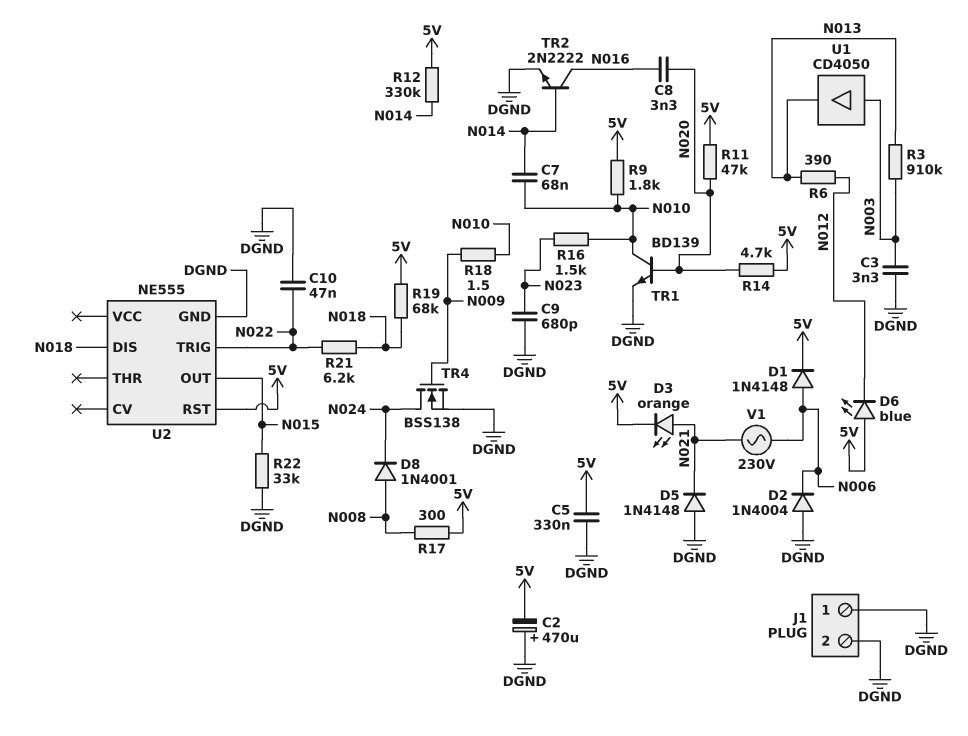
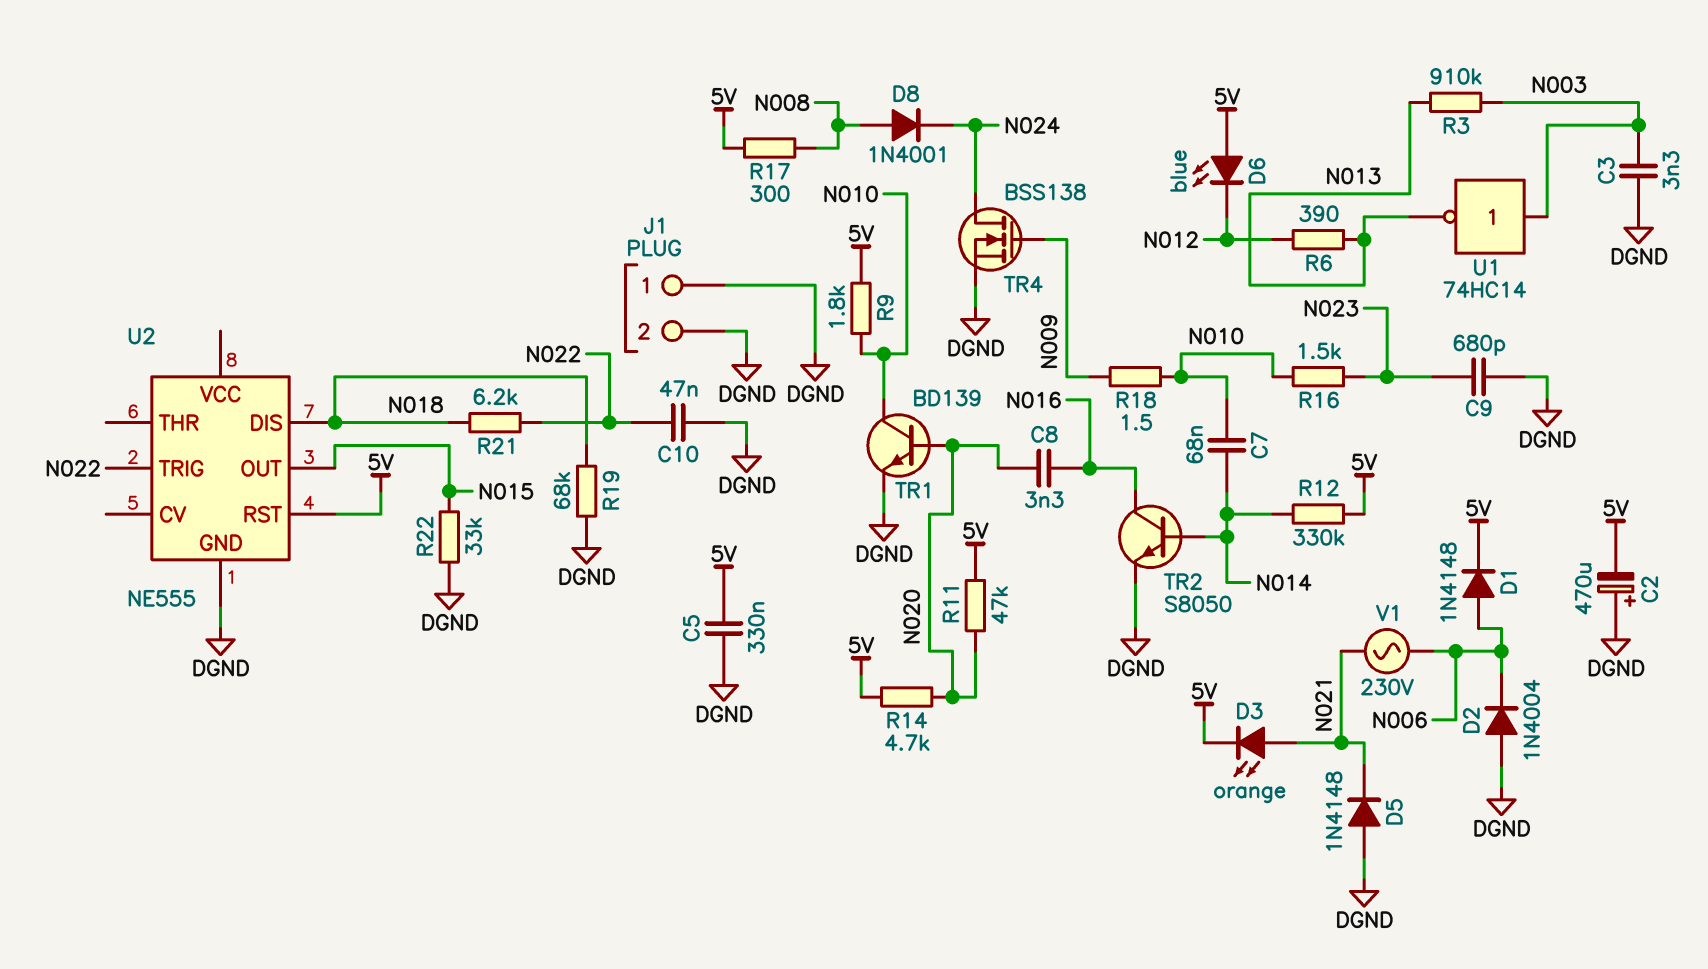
R19: 68k (5V, N018) -> 68k (DGND, N018)
TR2: NPN 2N2222 (B N014, C N016, E DGND) -> NPN S8050 (B N014, C N016, E DGND)
U1: buffer CD4050 (in N003, out N013) -> NOT 74HC14 (in N003, out N013)

